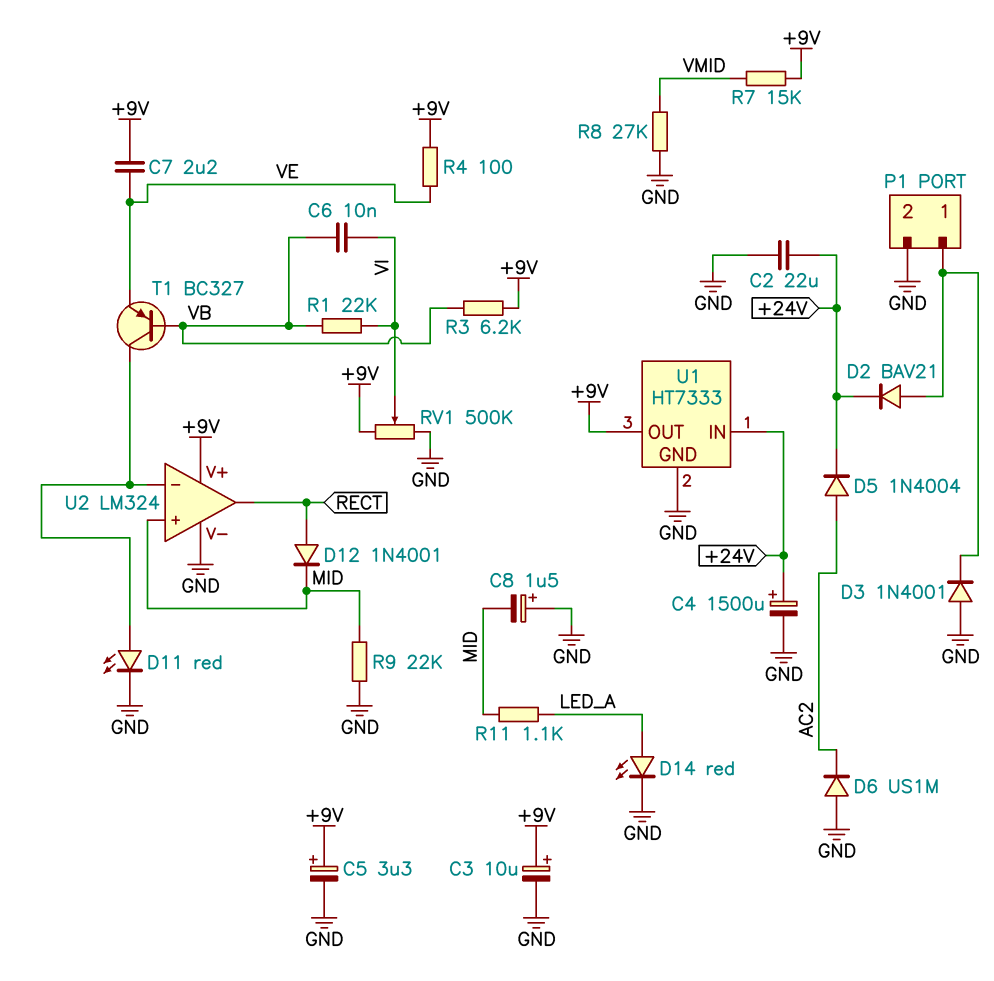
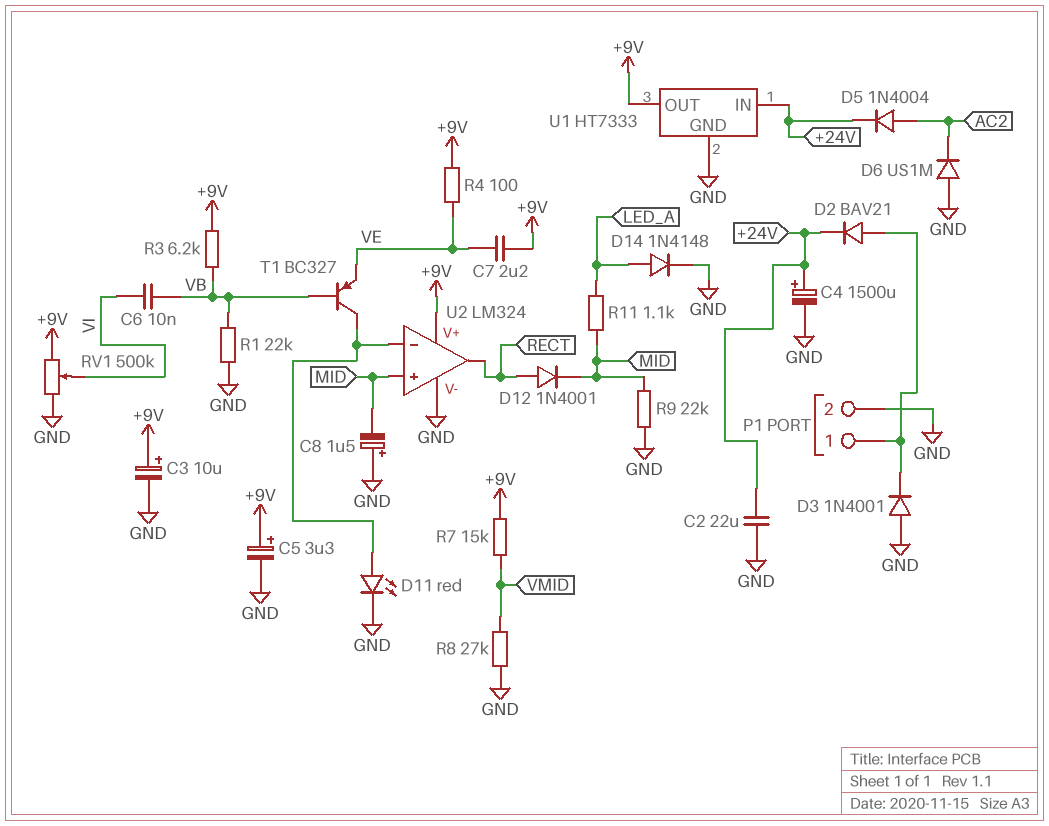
D14: LED red (A LED_A, K GND) -> diode 1N4148 (A LED_A, K GND)
R1: 22k (VB, VI) -> 22k (GND, VB)

